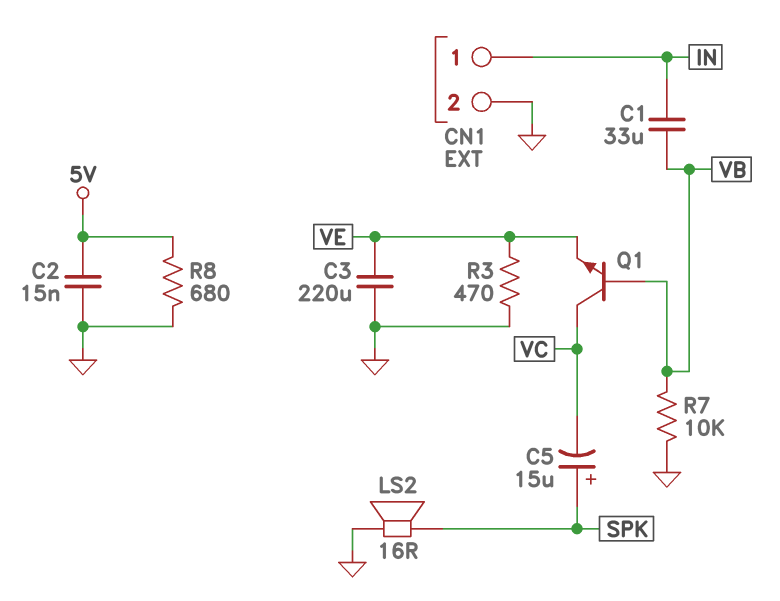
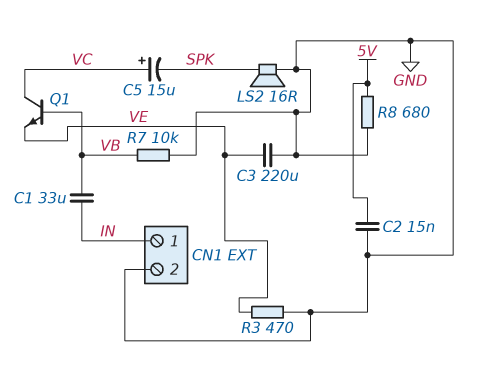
C5: 15uF (plus SPK, minus VC) -> 15uF (plus VC, minus SPK)

